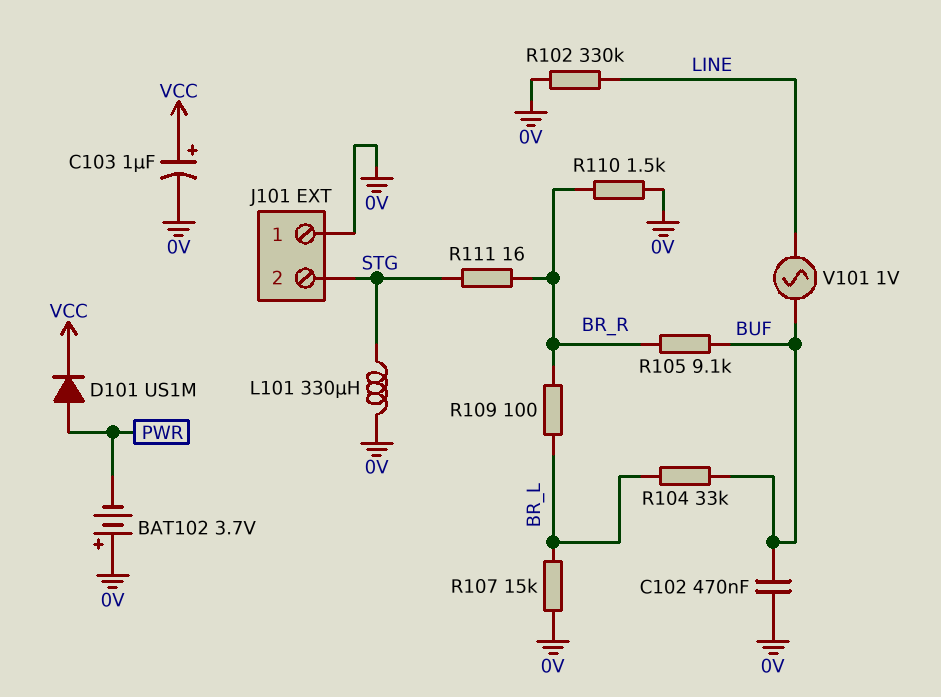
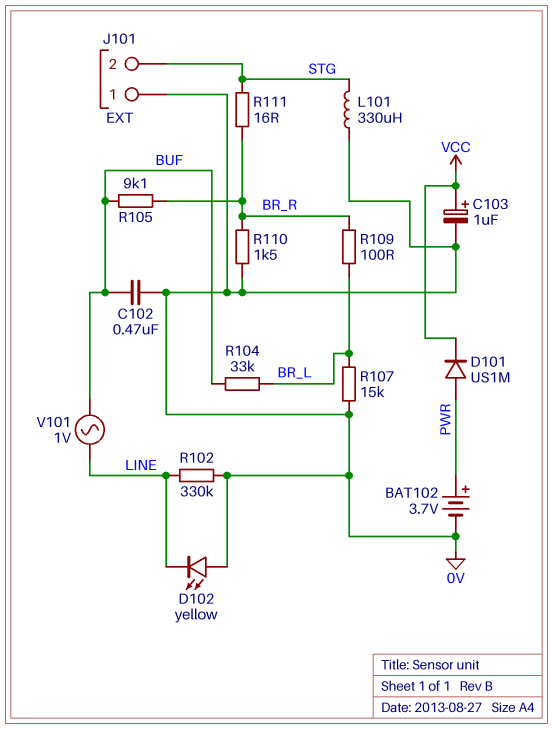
BAT102: 3.7V (plus 0V, minus PWR) -> 3.7V (plus PWR, minus 0V)
D102: none -> LED yellow (A 0V, K LINE)

